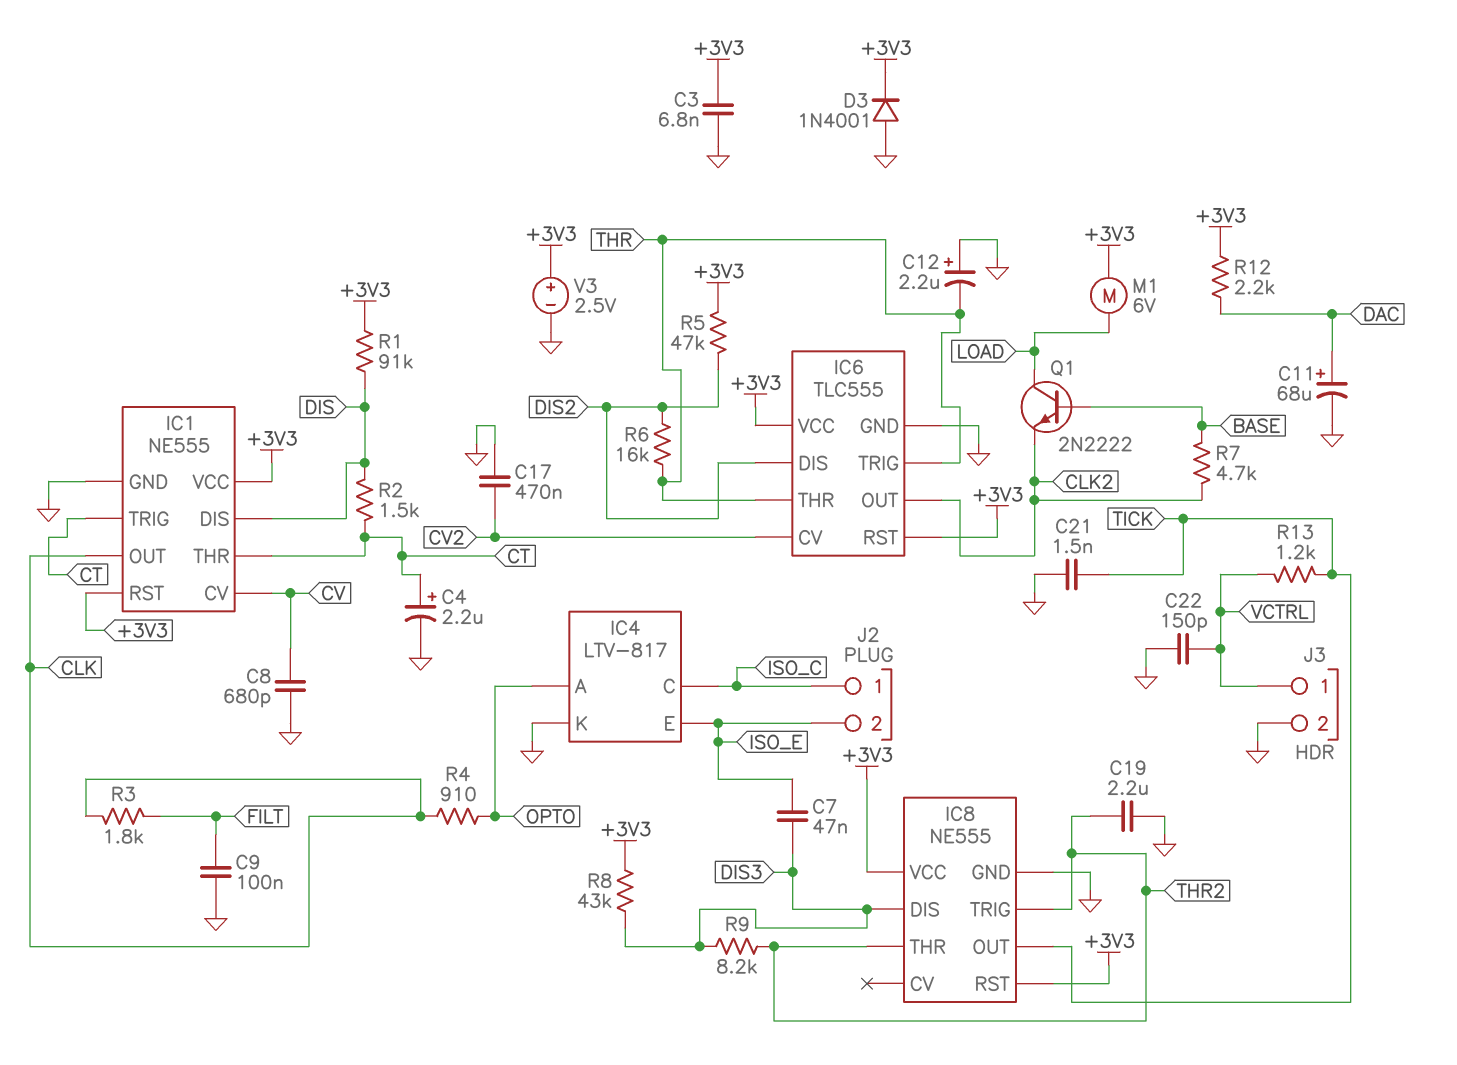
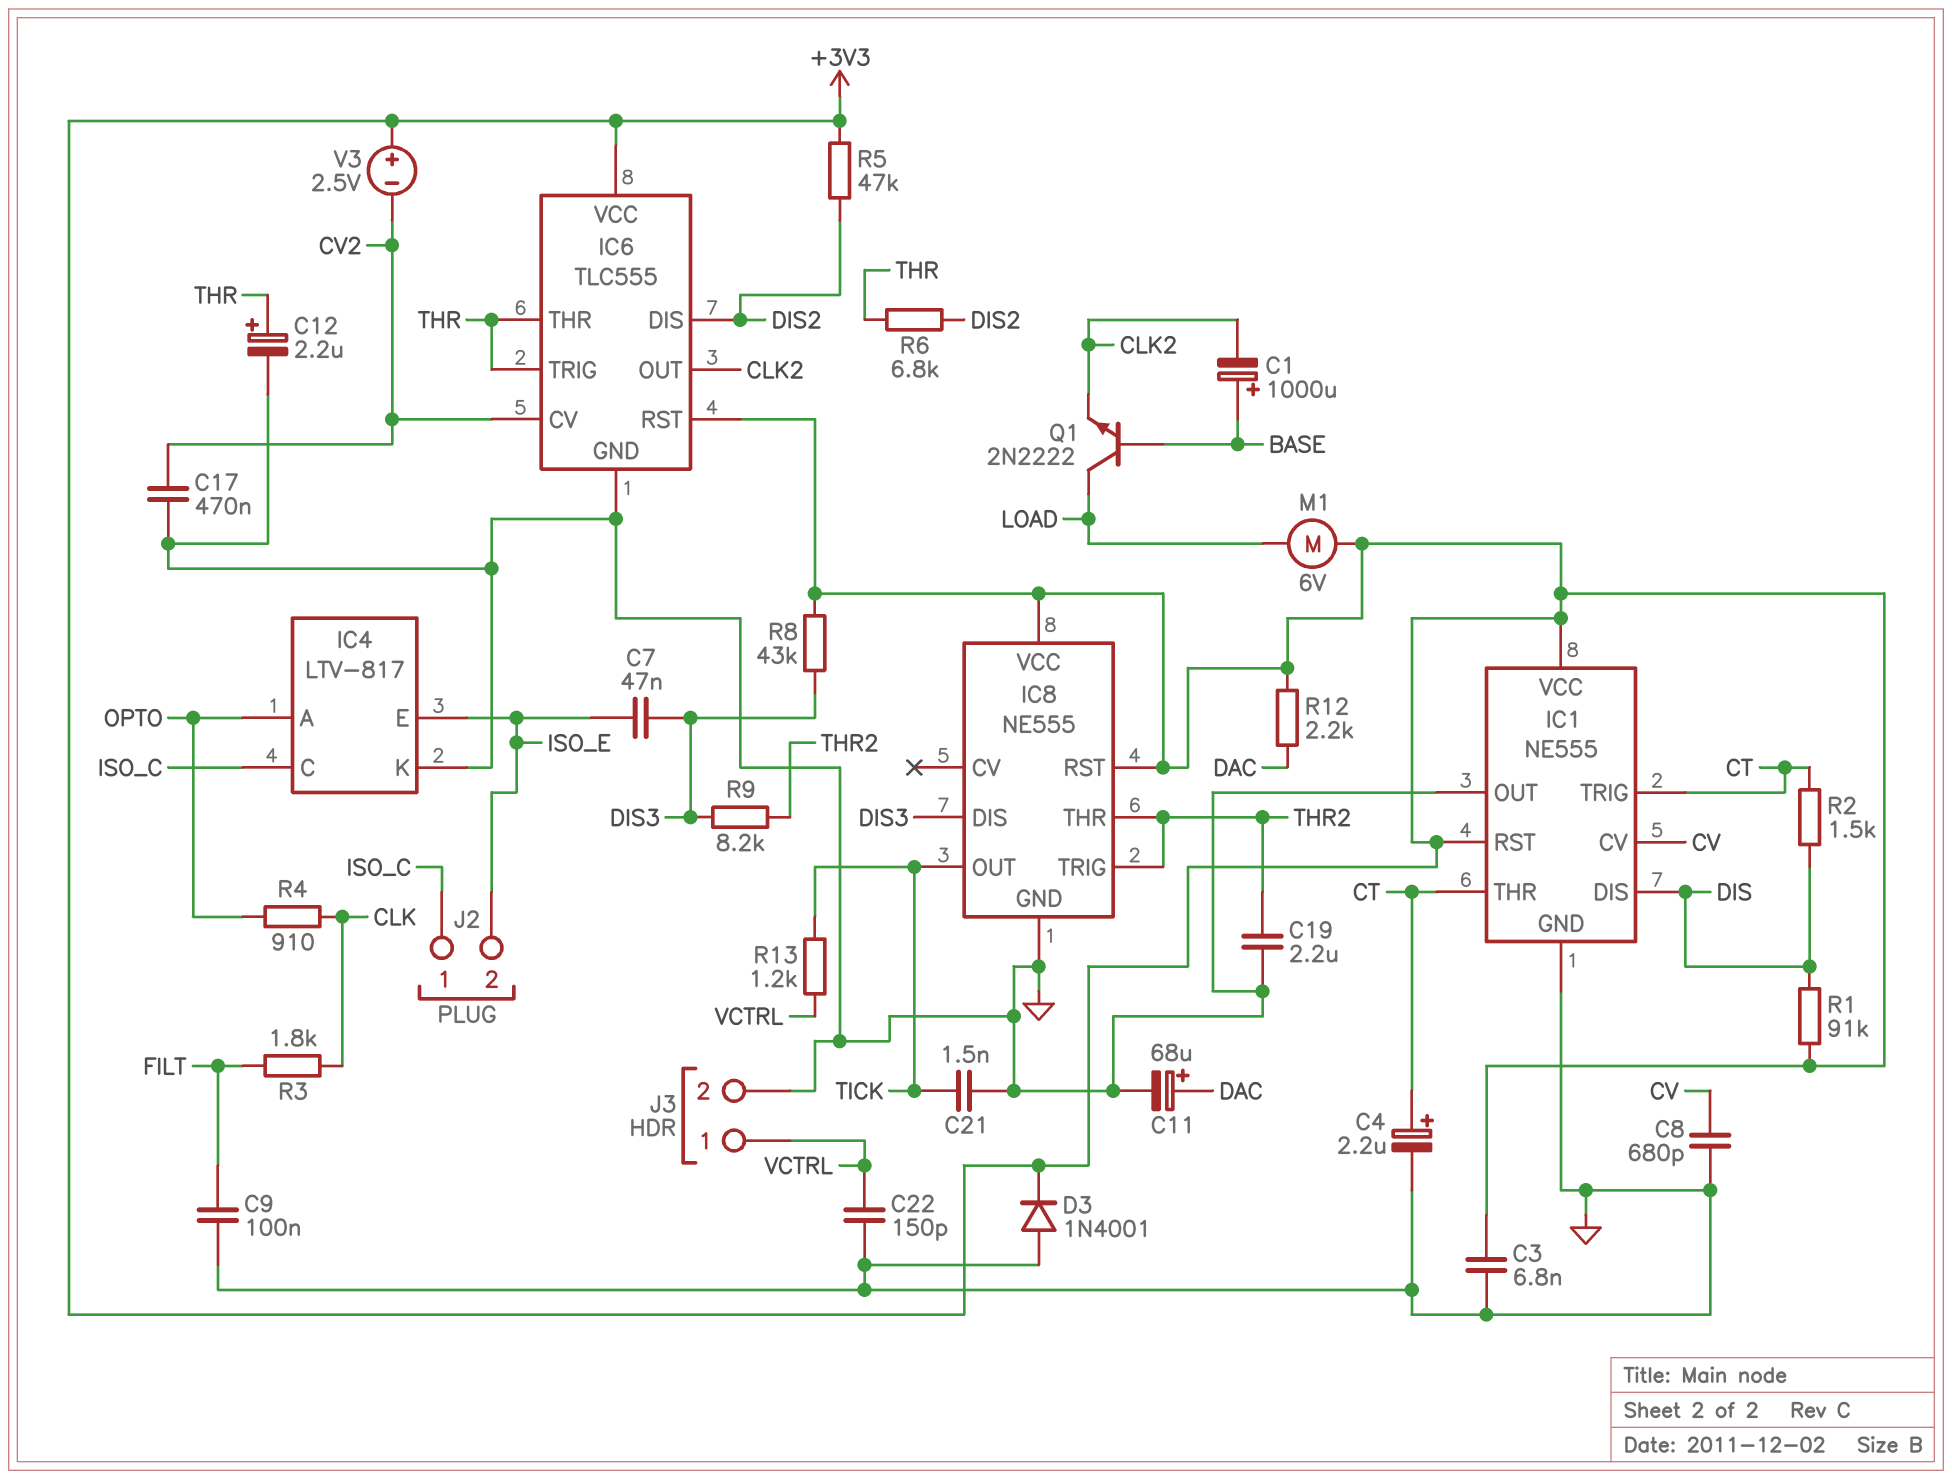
C1: none -> 1000uF (plus BASE, minus CLK2)
C12: 2.2uF (plus GND, minus THR) -> 2.2uF (plus THR, minus GND)
IC1 pin OUT: CLK -> GND
R6: 16k (DIS2, THR) -> 6.8k (DIS2, THR)
R7: 4.7k (BASE, CLK2) -> none
V3: 2.5V (plus +3V3, minus GND) -> 2.5V (plus +3V3, minus CV2)

